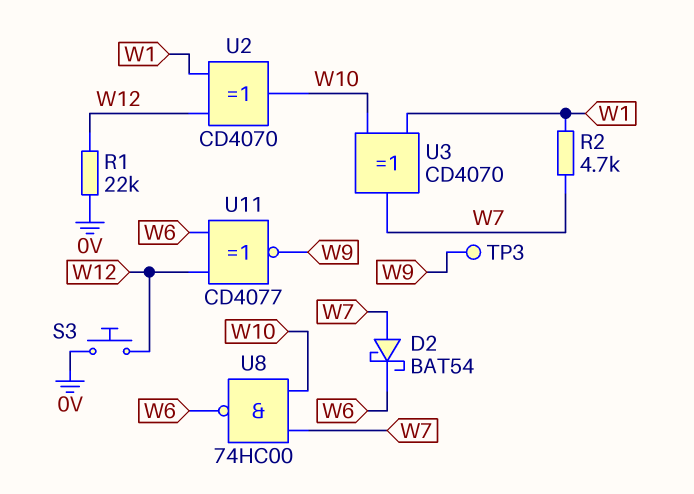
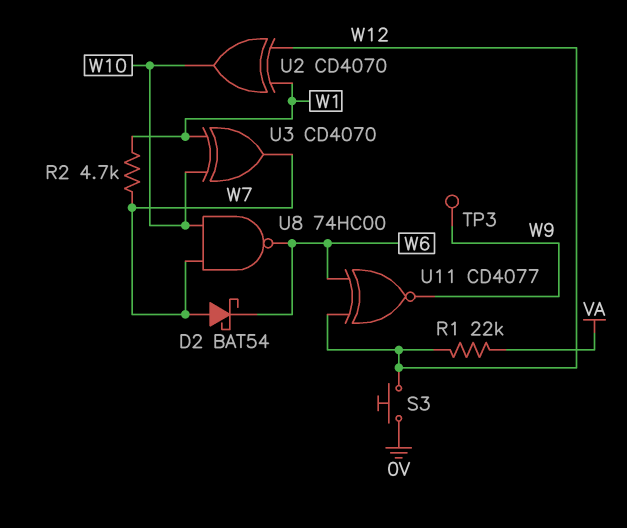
R1: 22k (0V, W12) -> 22k (VA, W12)

